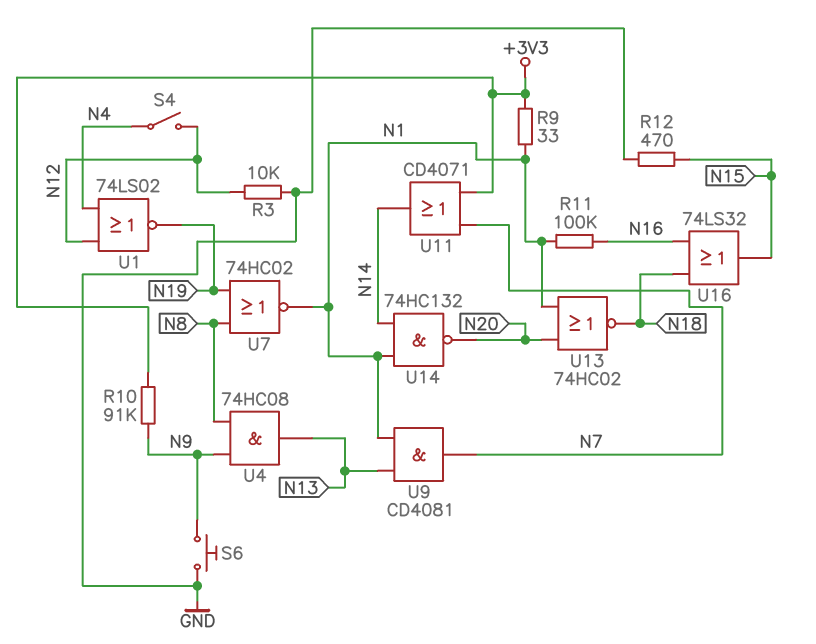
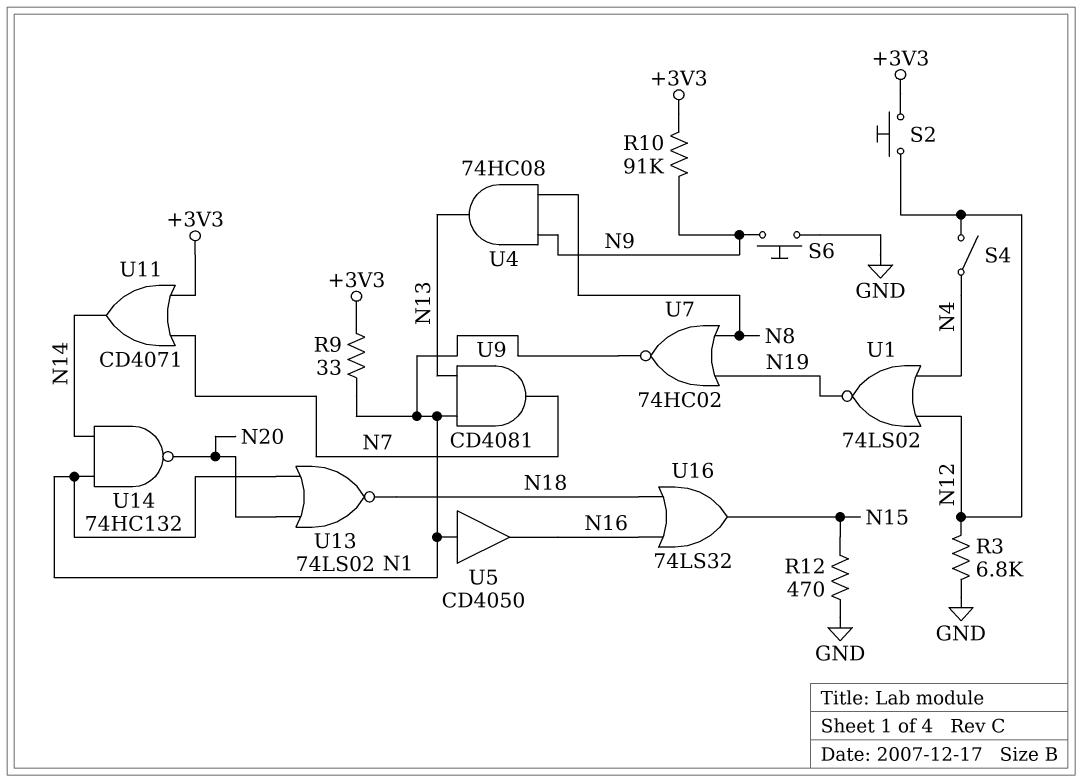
R3: 10k (GND, N12) -> 6.8k (GND, N12)
R11: 100k (N1, N16) -> none
S2: none -> button (+3V3, N12)
U5: none -> buffer CD4050 (in N1, out N16)
U13: NOR 74HC02 (in N1, in N20, out N18) -> NOR 74LS02 (in N1, in N20, out N18)

